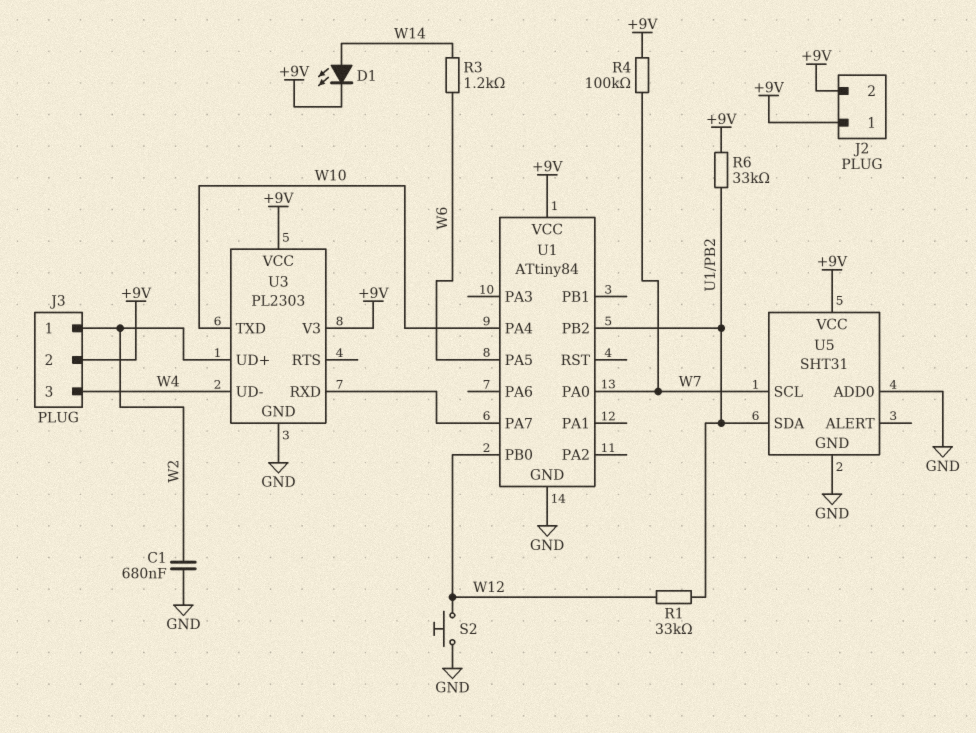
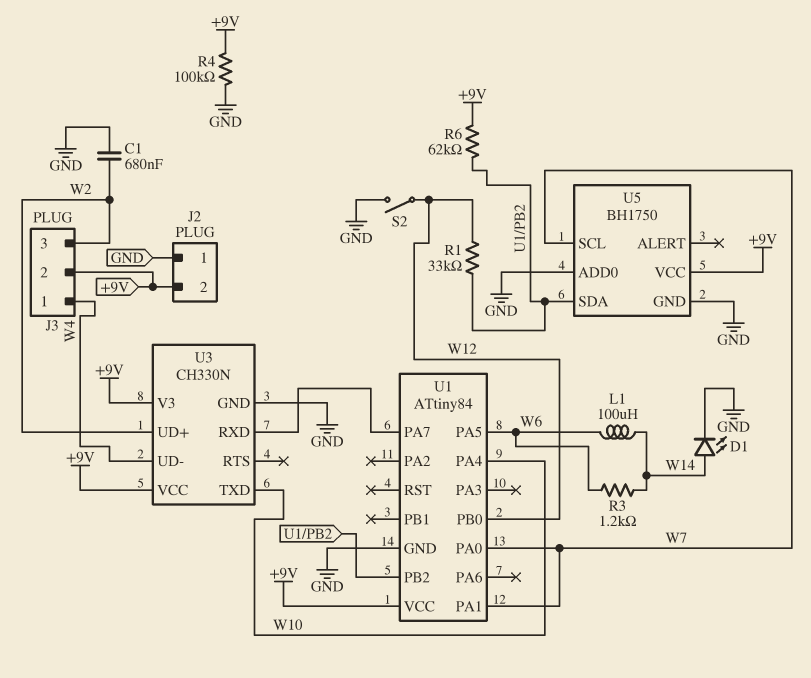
D1: LED (A W14, K +9V) -> LED (A W14, K GND)
J2 pin 1: +9V -> GND
J3 pin 1: W2 -> W4
J3 pin 3: W4 -> W2
L1: none -> 100uH (W6, W14)
R4: 100k (+9V, W7) -> 100k (+9V, GND)
R6: 33k (+9V, U1/PB2) -> 62k (+9V, U1/PB2)
S2: button (GND, W12) -> switch (GND, W12)
U1 pin PA1: none -> W7
U3: PL2303 -> CH330N
U5: SHT31 -> BH1750

